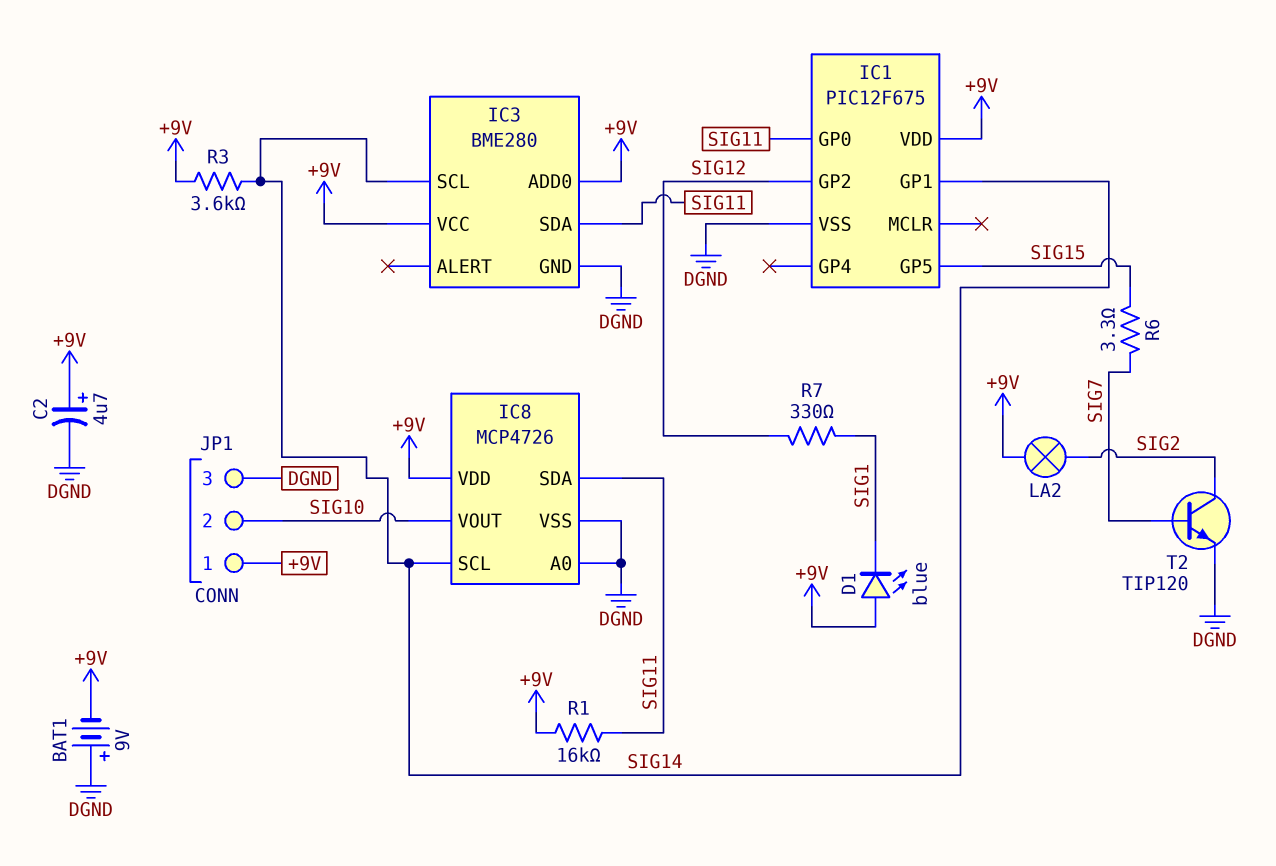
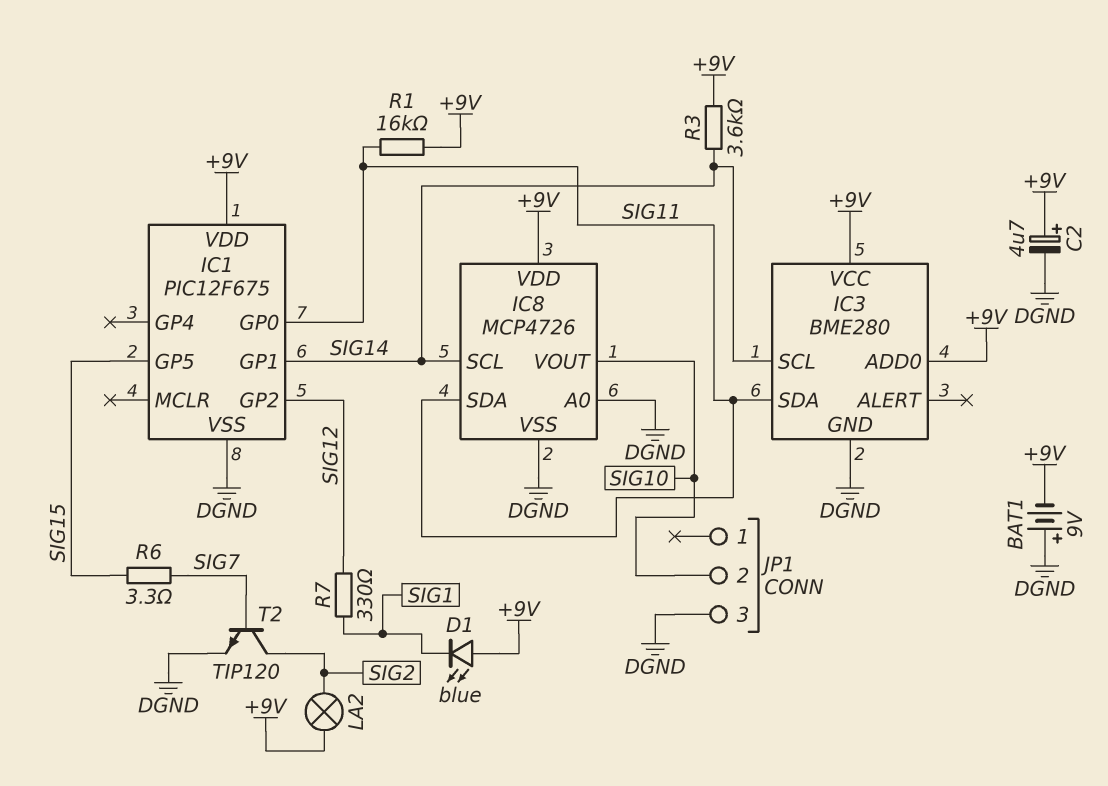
JP1 pin 1: +9V -> none

